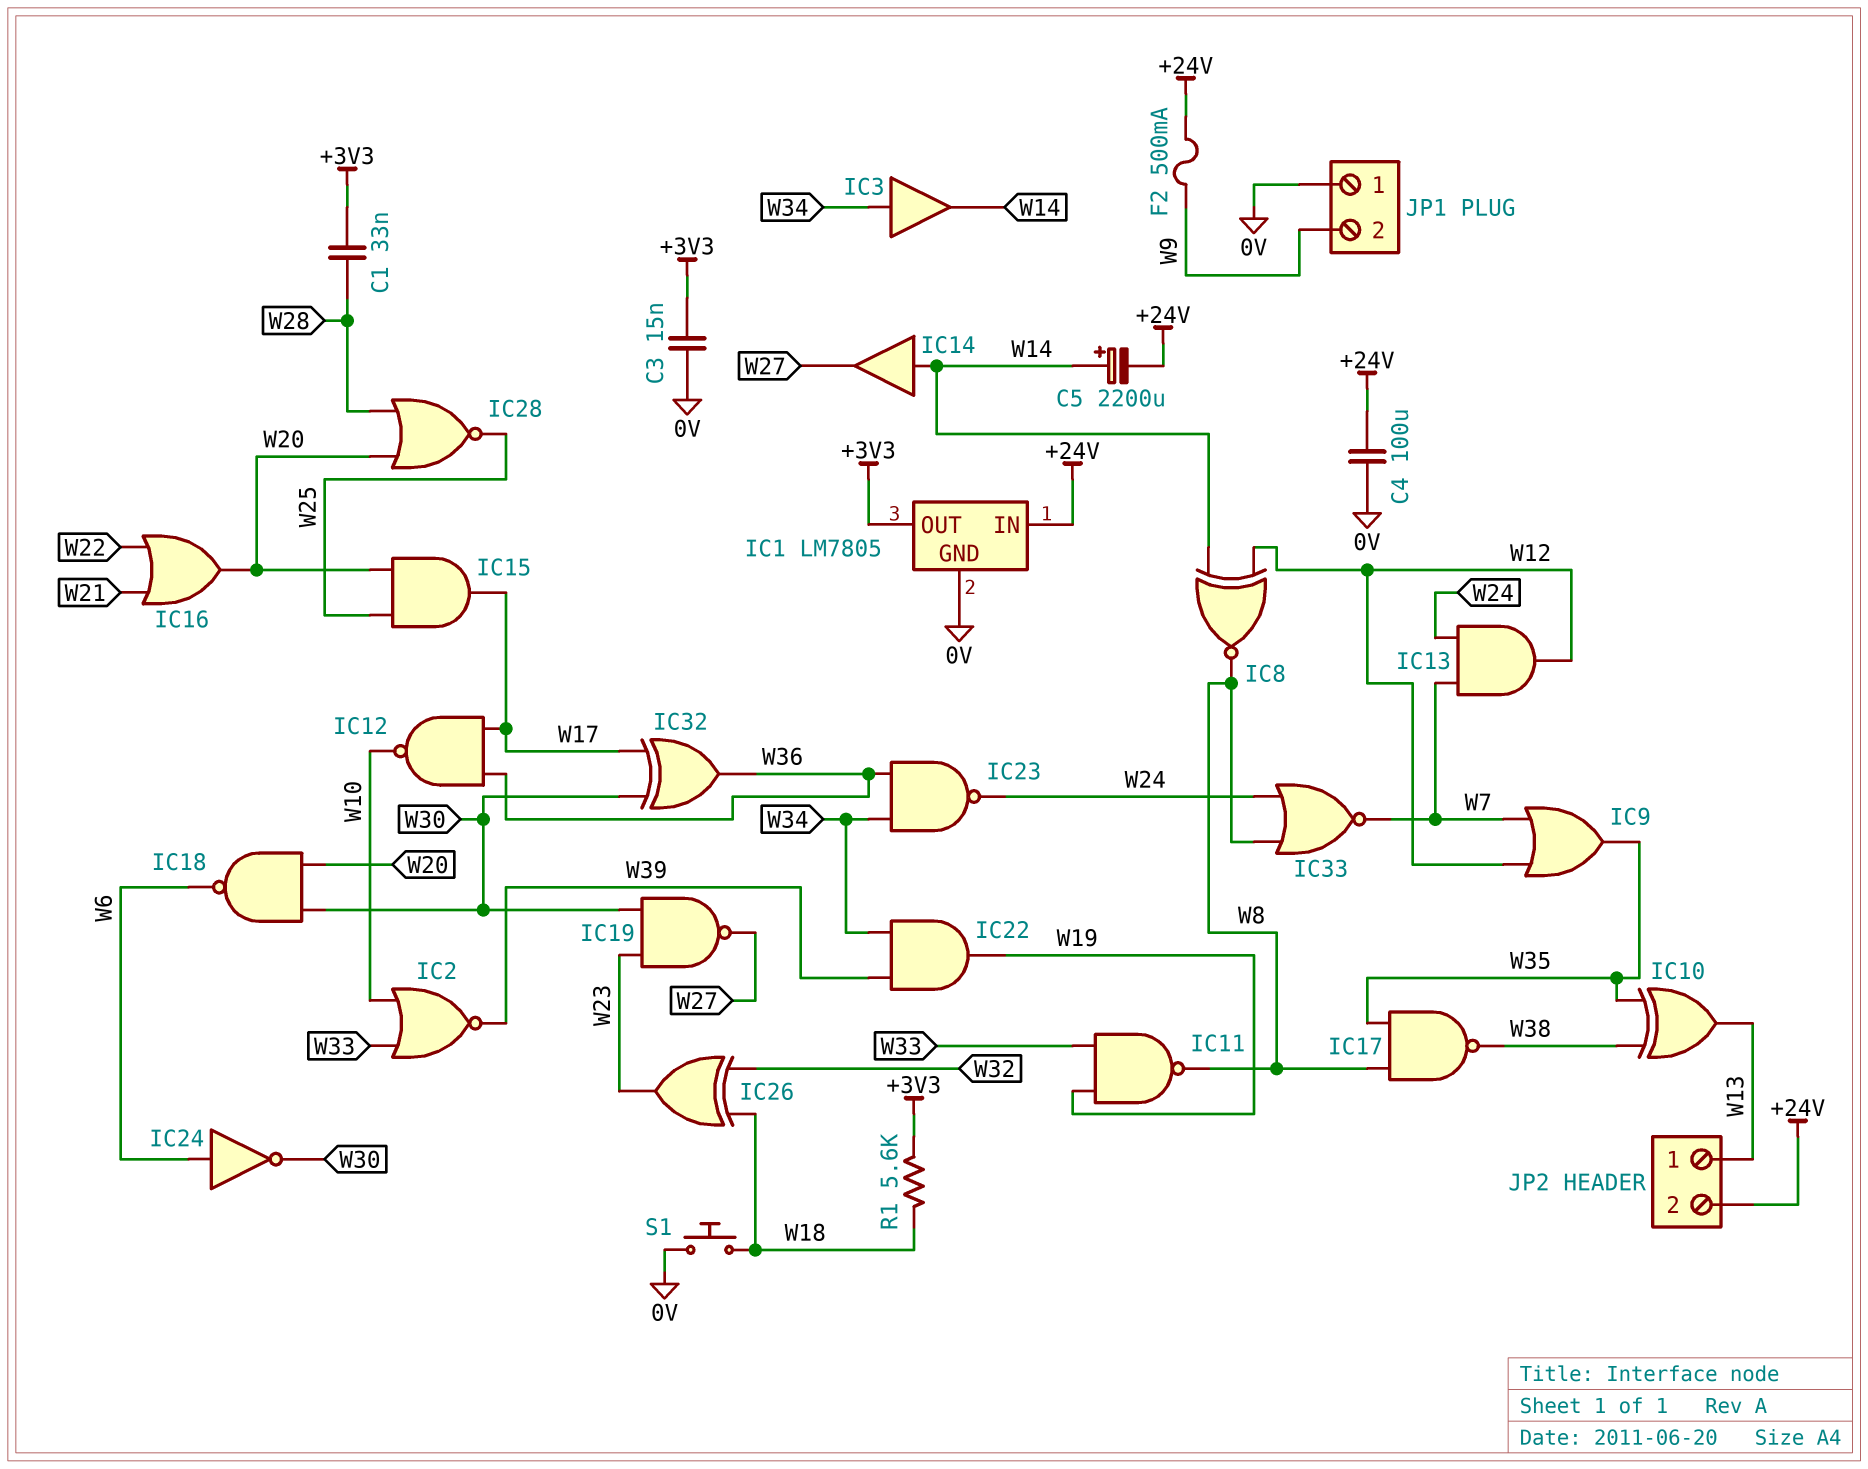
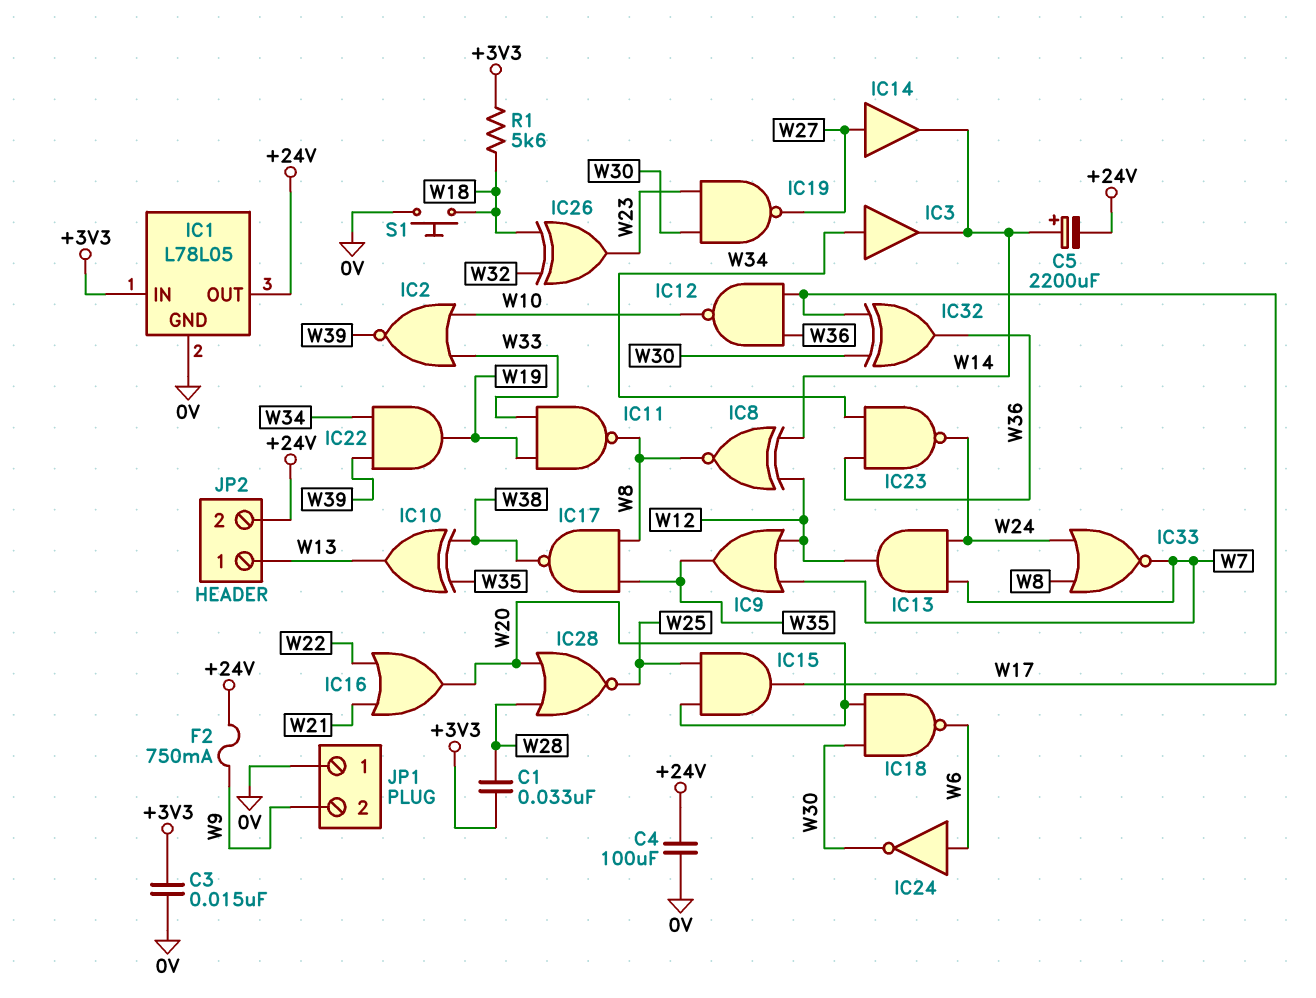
F2: 500mA (+24V, W9) -> 750mA (+24V, W9)
IC1: LM7805 -> L78L05
IC1 pin IN: +24V -> +3V3
IC1 pin OUT: +3V3 -> +24V
IC14: buffer (in W14, out W27) -> buffer (in W27, out W14)

